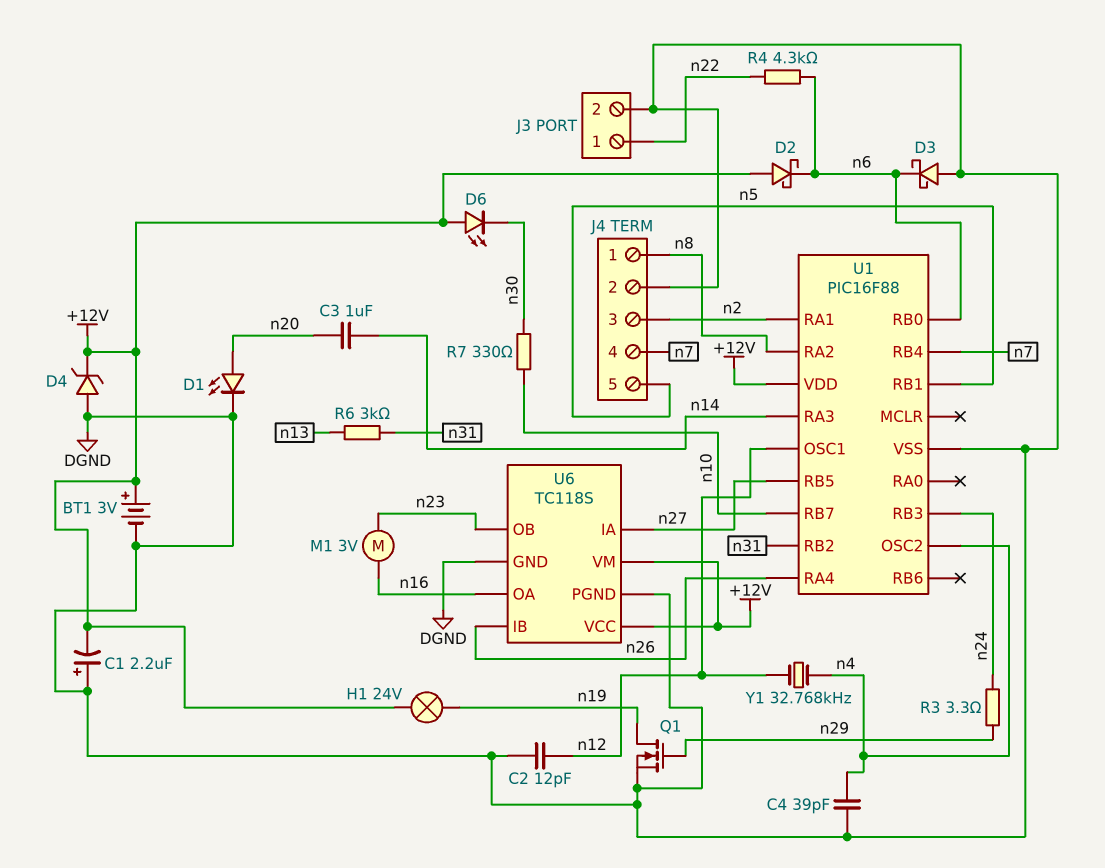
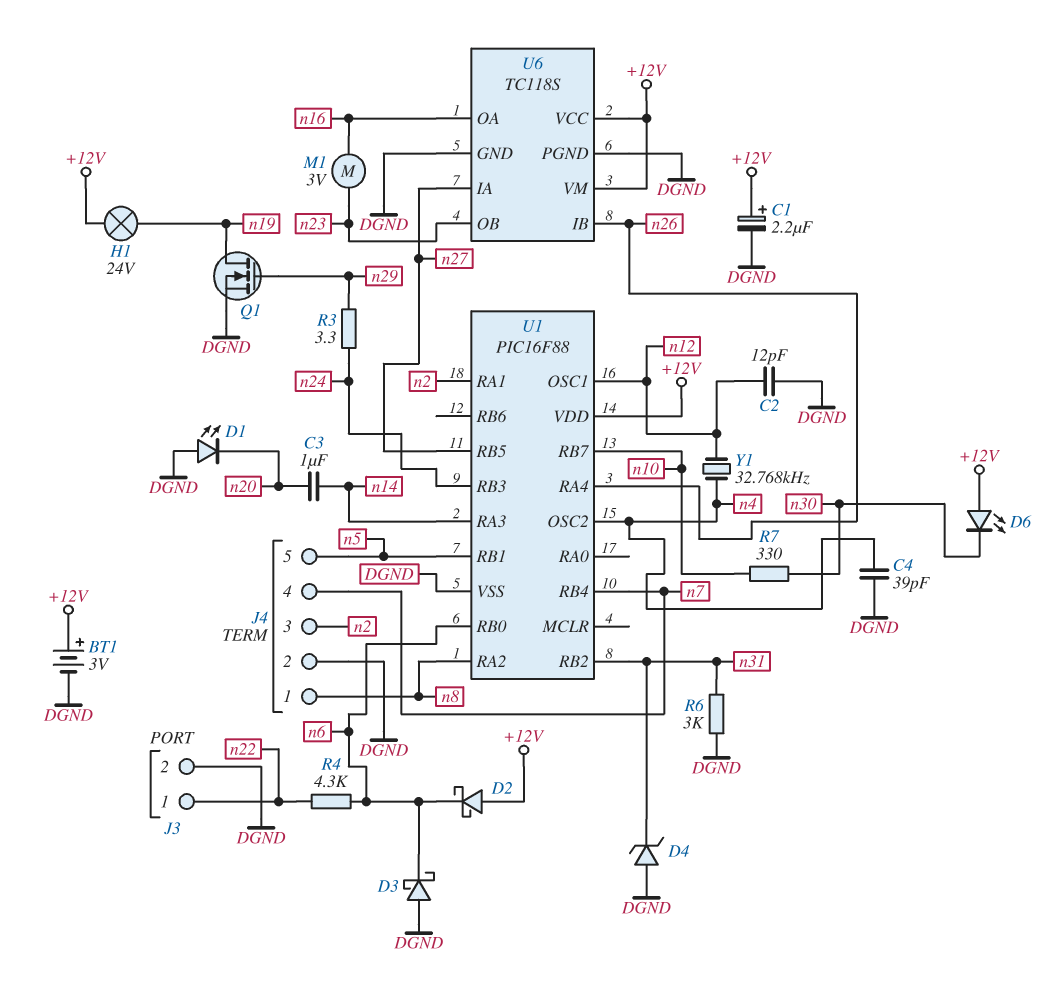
C1: 2.2uF (plus DGND, minus +12V) -> 2.2uF (plus +12V, minus DGND)
D1: LED (A n20, K DGND) -> LED (A DGND, K n20)
D4: zener (A DGND, K +12V) -> zener (A DGND, K n31)
R6: 3k (n13, n31) -> 3k (DGND, n31)

